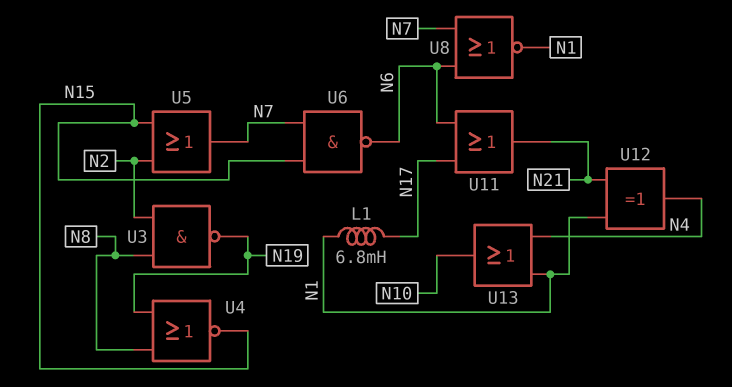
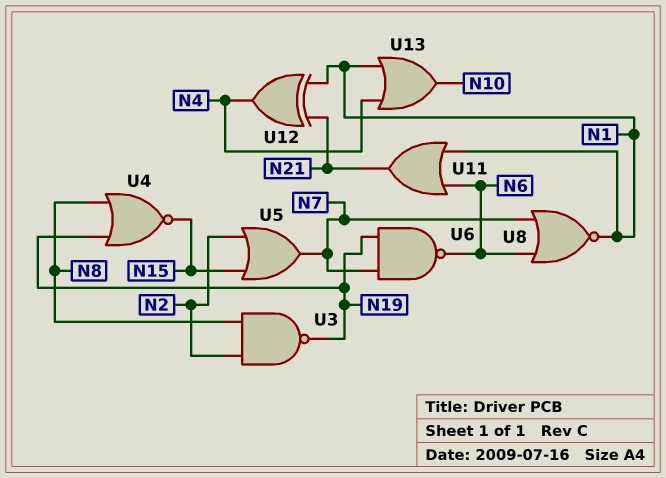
L1: 6.8mH (N1, N17) -> none
U6: NAND (in N7, in N15, out N6) -> NAND (in N7, in N19, out N6)
U11: OR (in N6, in N17, out N21) -> OR (in N1, in N6, out N21)

